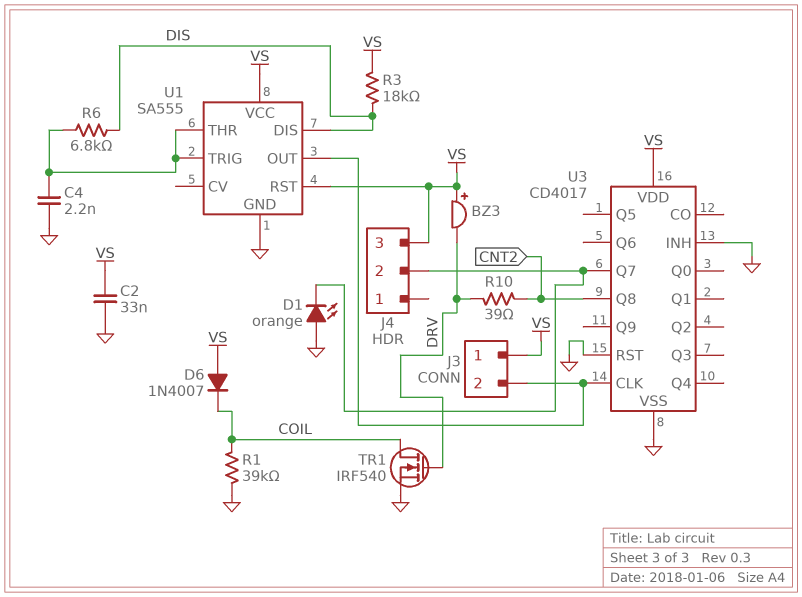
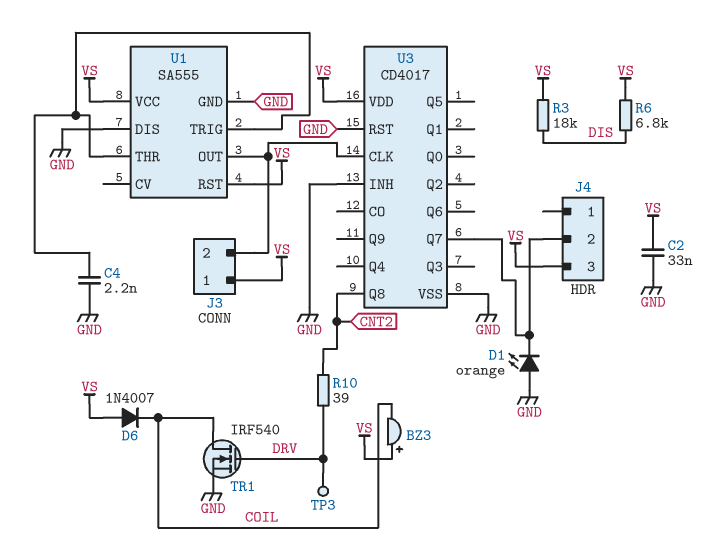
BZ3: buzzer (plus VS, minus DRV) -> buzzer (plus VS, minus COIL)
R1: 39k (COIL, GND) -> none
R6: 6.8k (DIS, U1/THR) -> 6.8k (DIS, VS)
TP3: none -> test point (DRV)
U1 pin DIS: DIS -> GND

